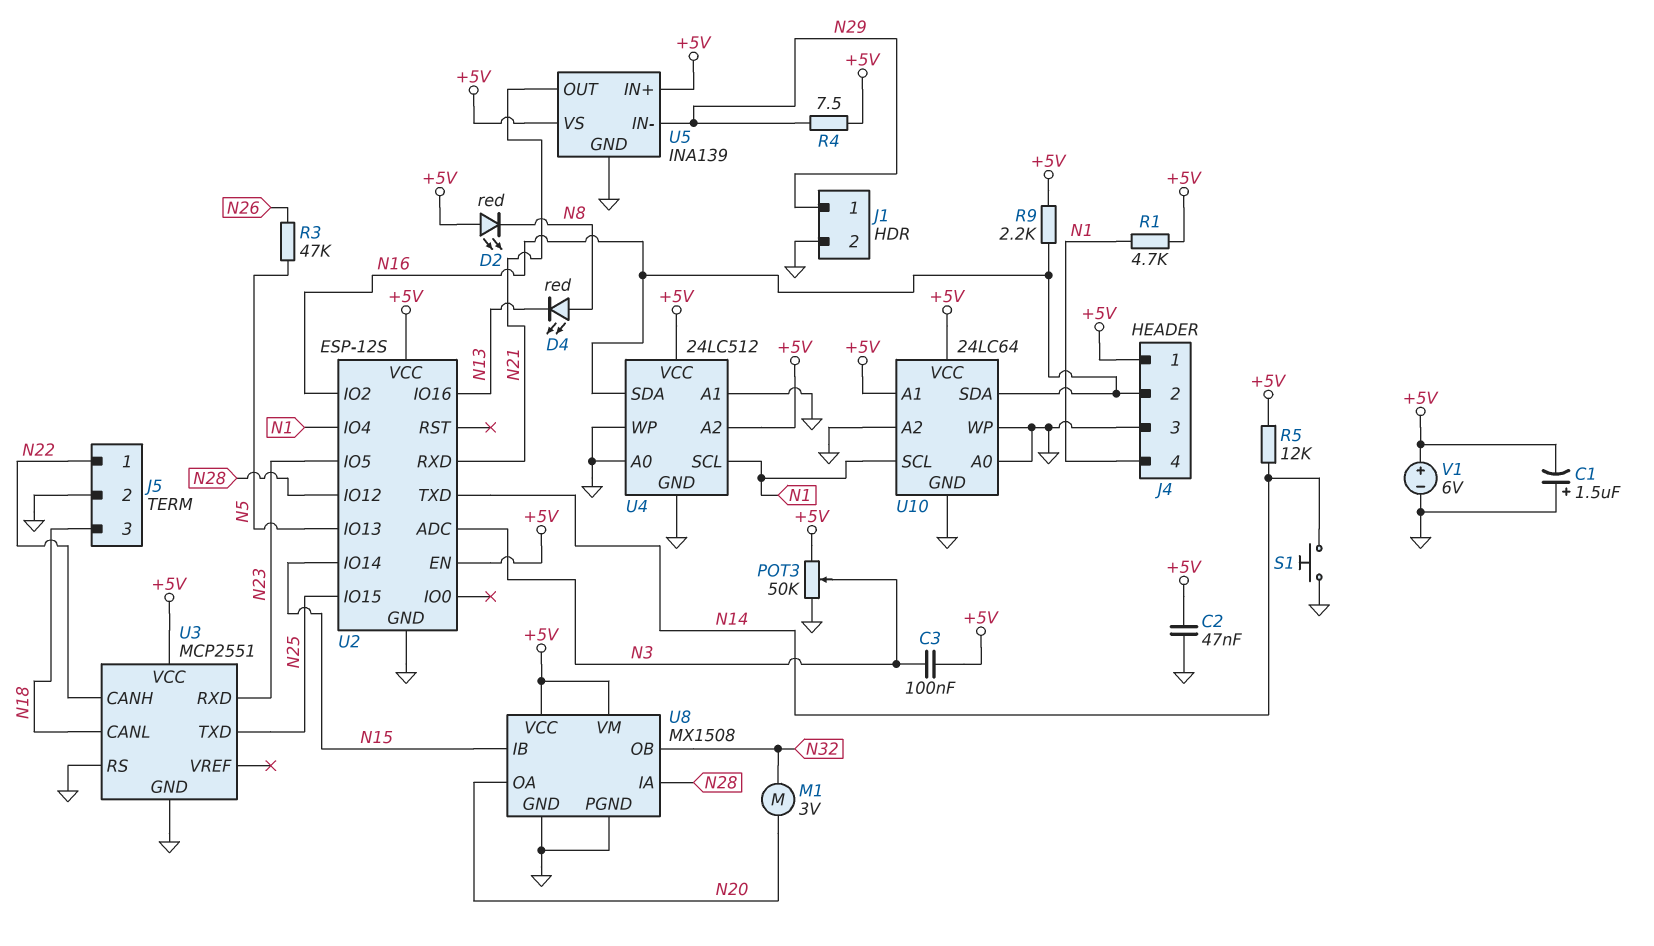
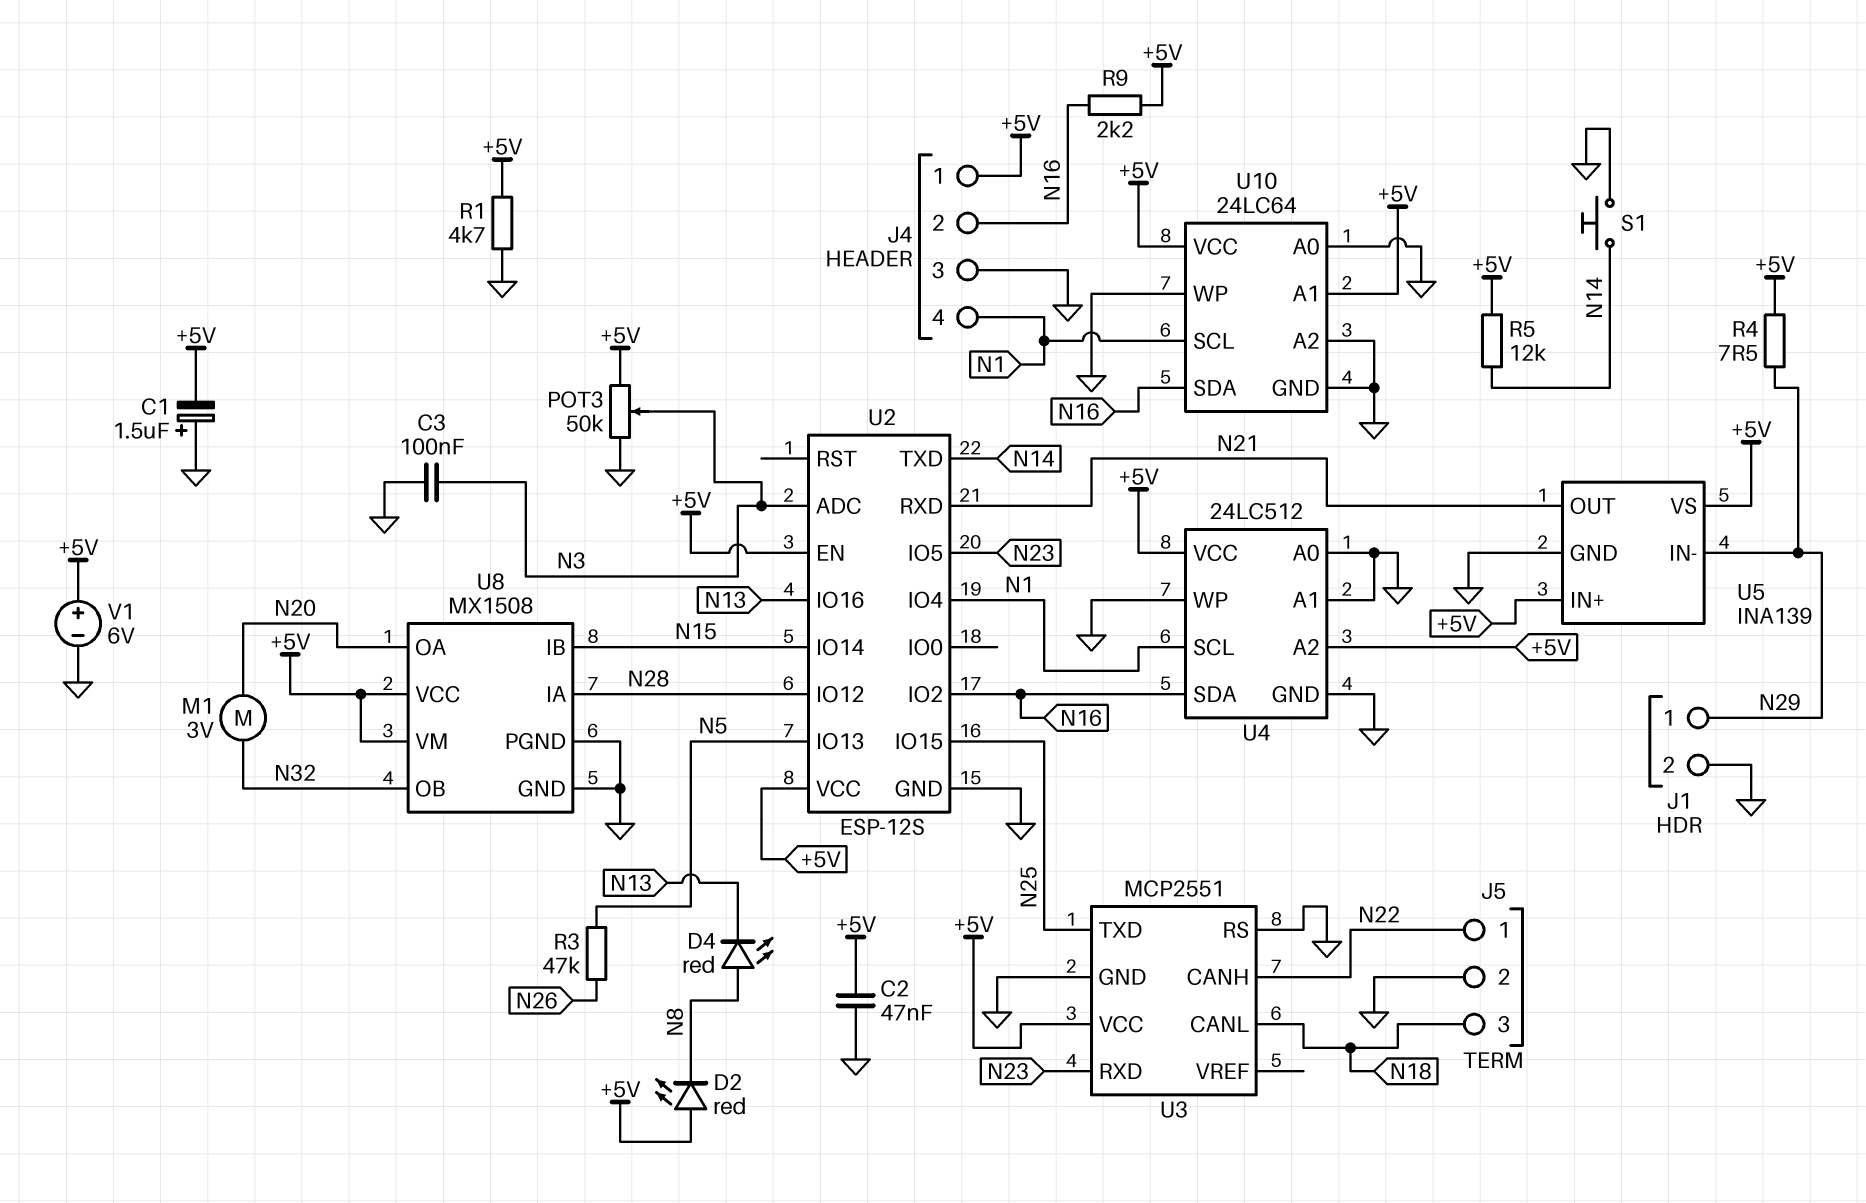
C3: 100nF (+5V, N3) -> 100nF (GND, N3)
R1: 4.7k (+5V, N1) -> 4.7k (+5V, GND)

